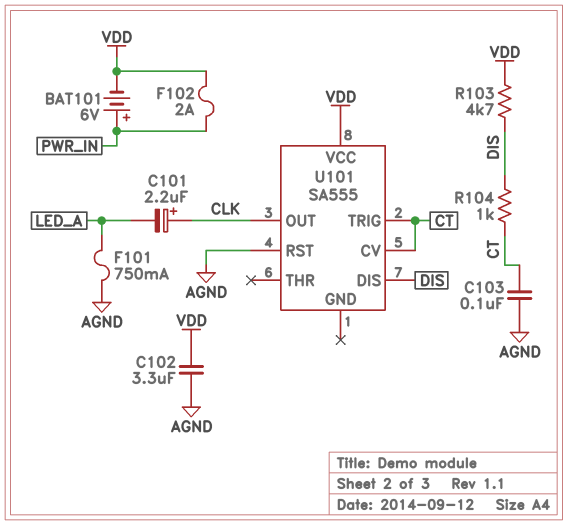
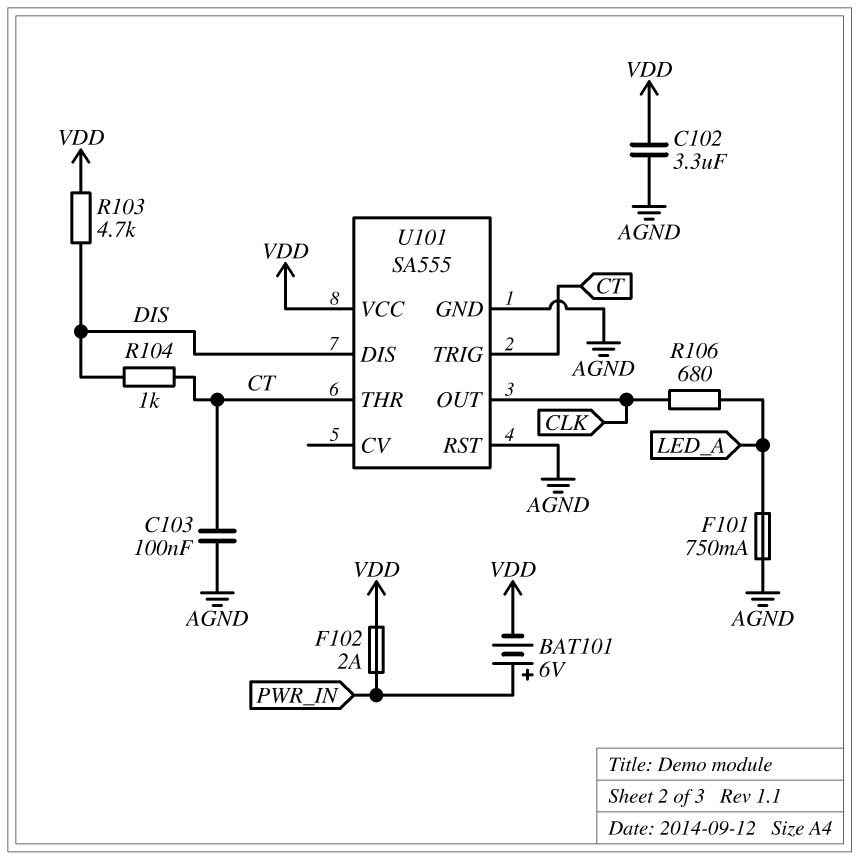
C101: 2.2uF (plus CLK, minus LED_A) -> none
R106: none -> 680 (CLK, LED_A)
U101 pin CV: CT -> none
U101 pin GND: none -> AGND
U101 pin THR: none -> CT

